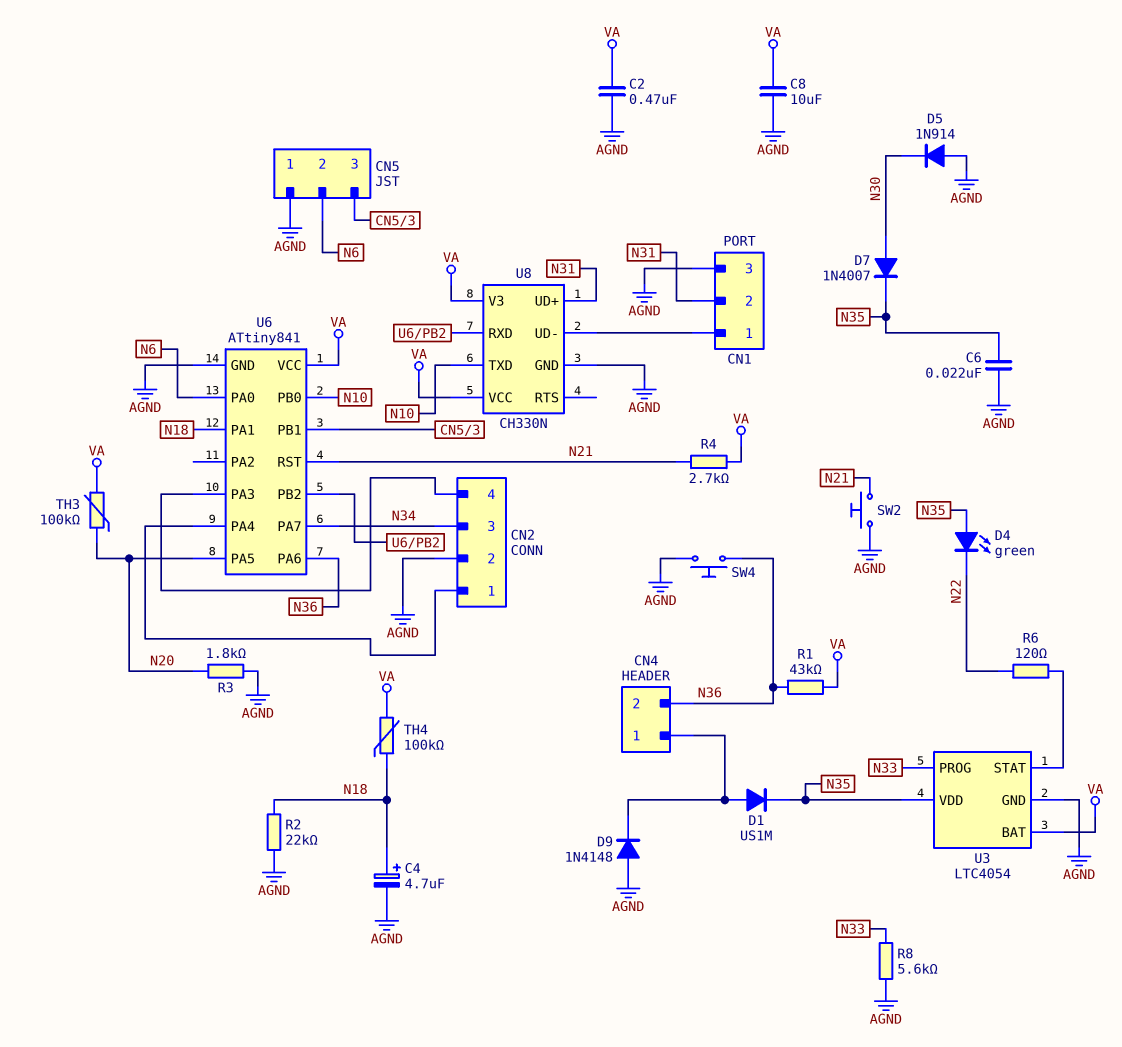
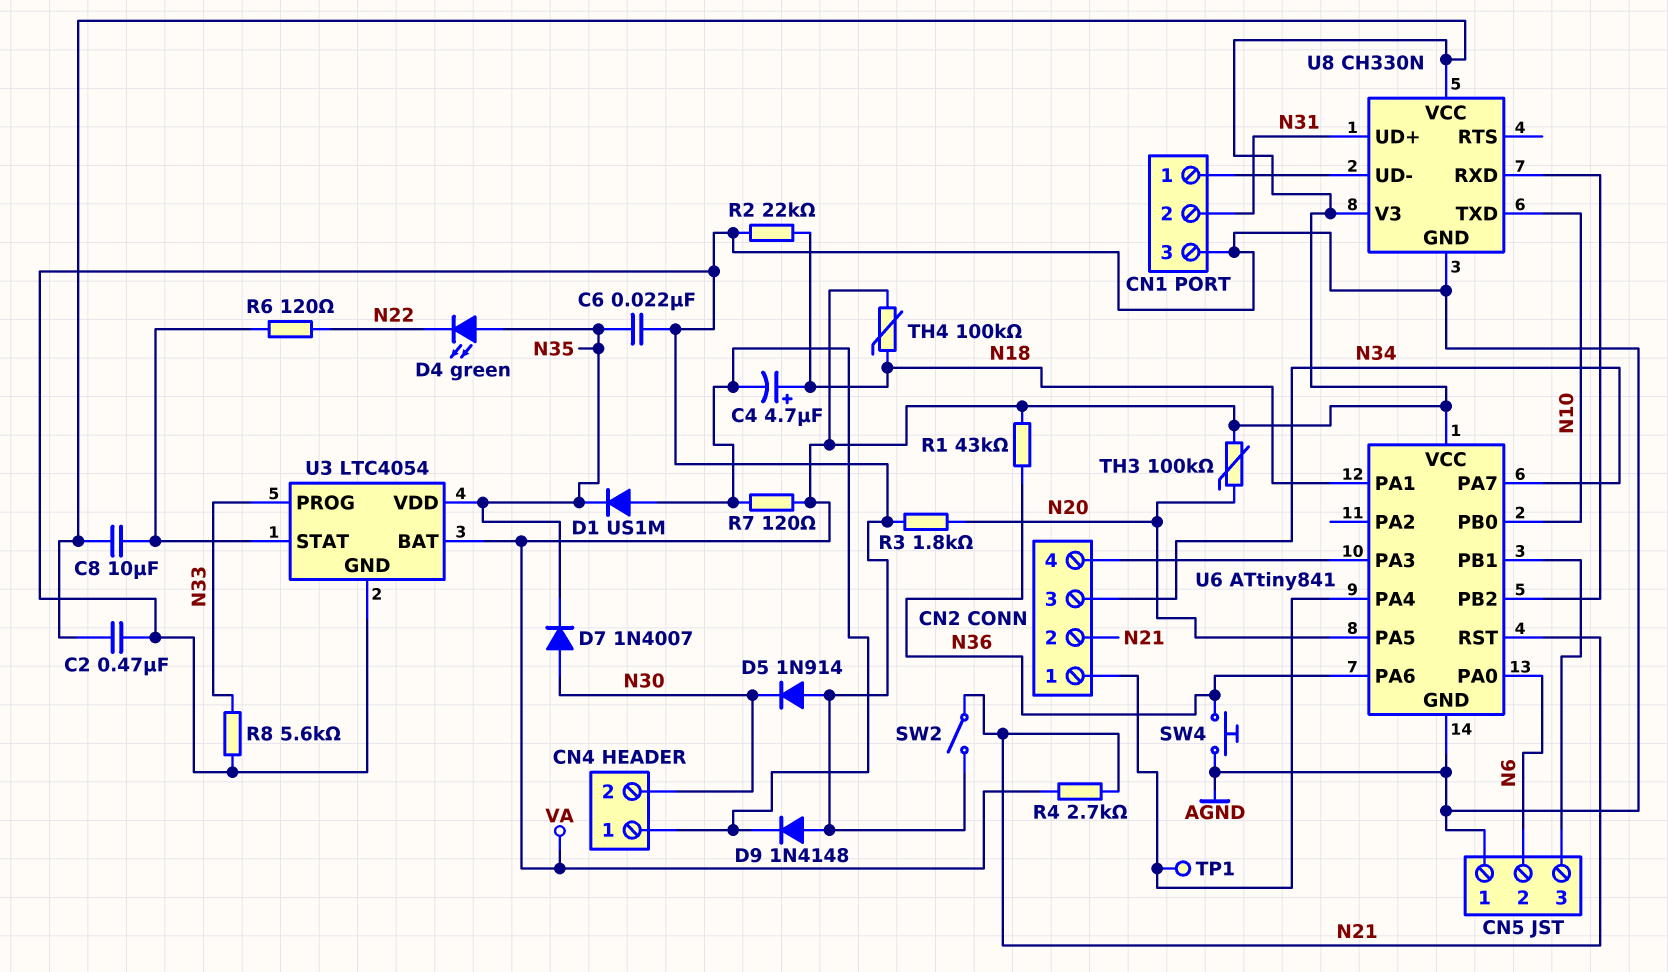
C4: 4.7uF (plus N18, minus AGND) -> 4.7uF (plus N18, minus CN4/1)
C8: 10uF (AGND, VA) -> 10uF (U3/STAT, VA)
CN2 pin 2: AGND -> N21
CN4 pin 2: N36 -> N30
R7: none -> 120 (CN4/1, VA)
SW2: button (AGND, N21) -> switch (AGND, N21)
TP1: none -> test point (CN2/1)

